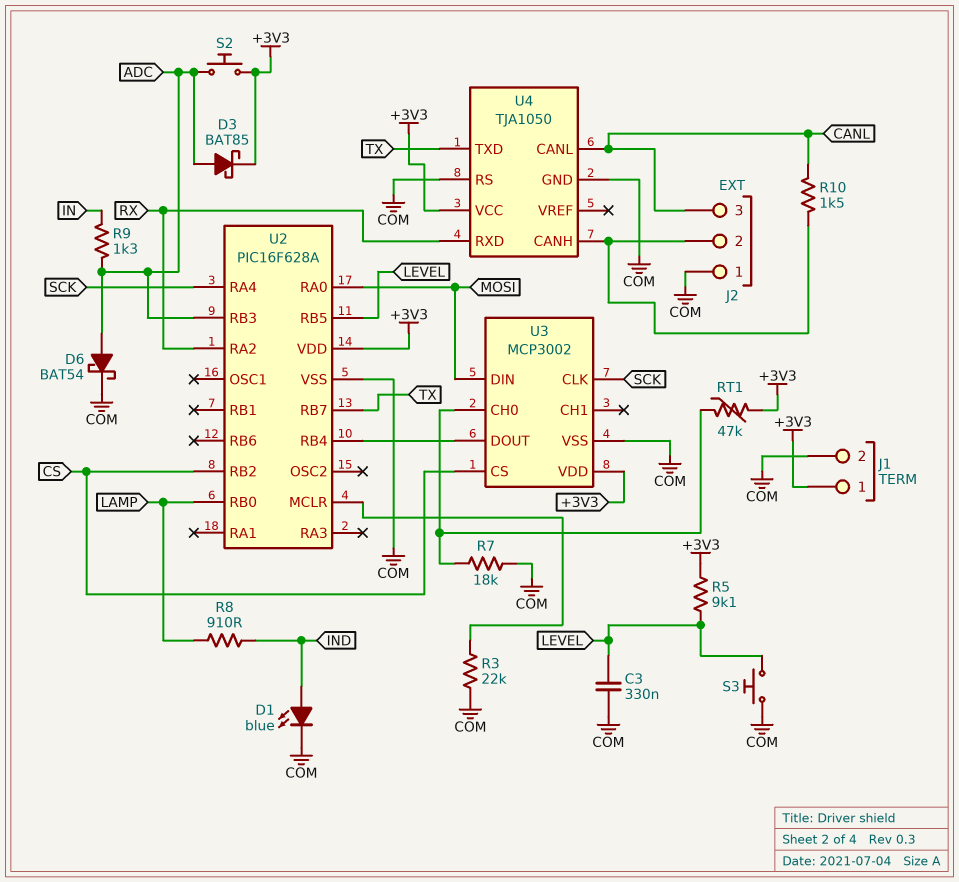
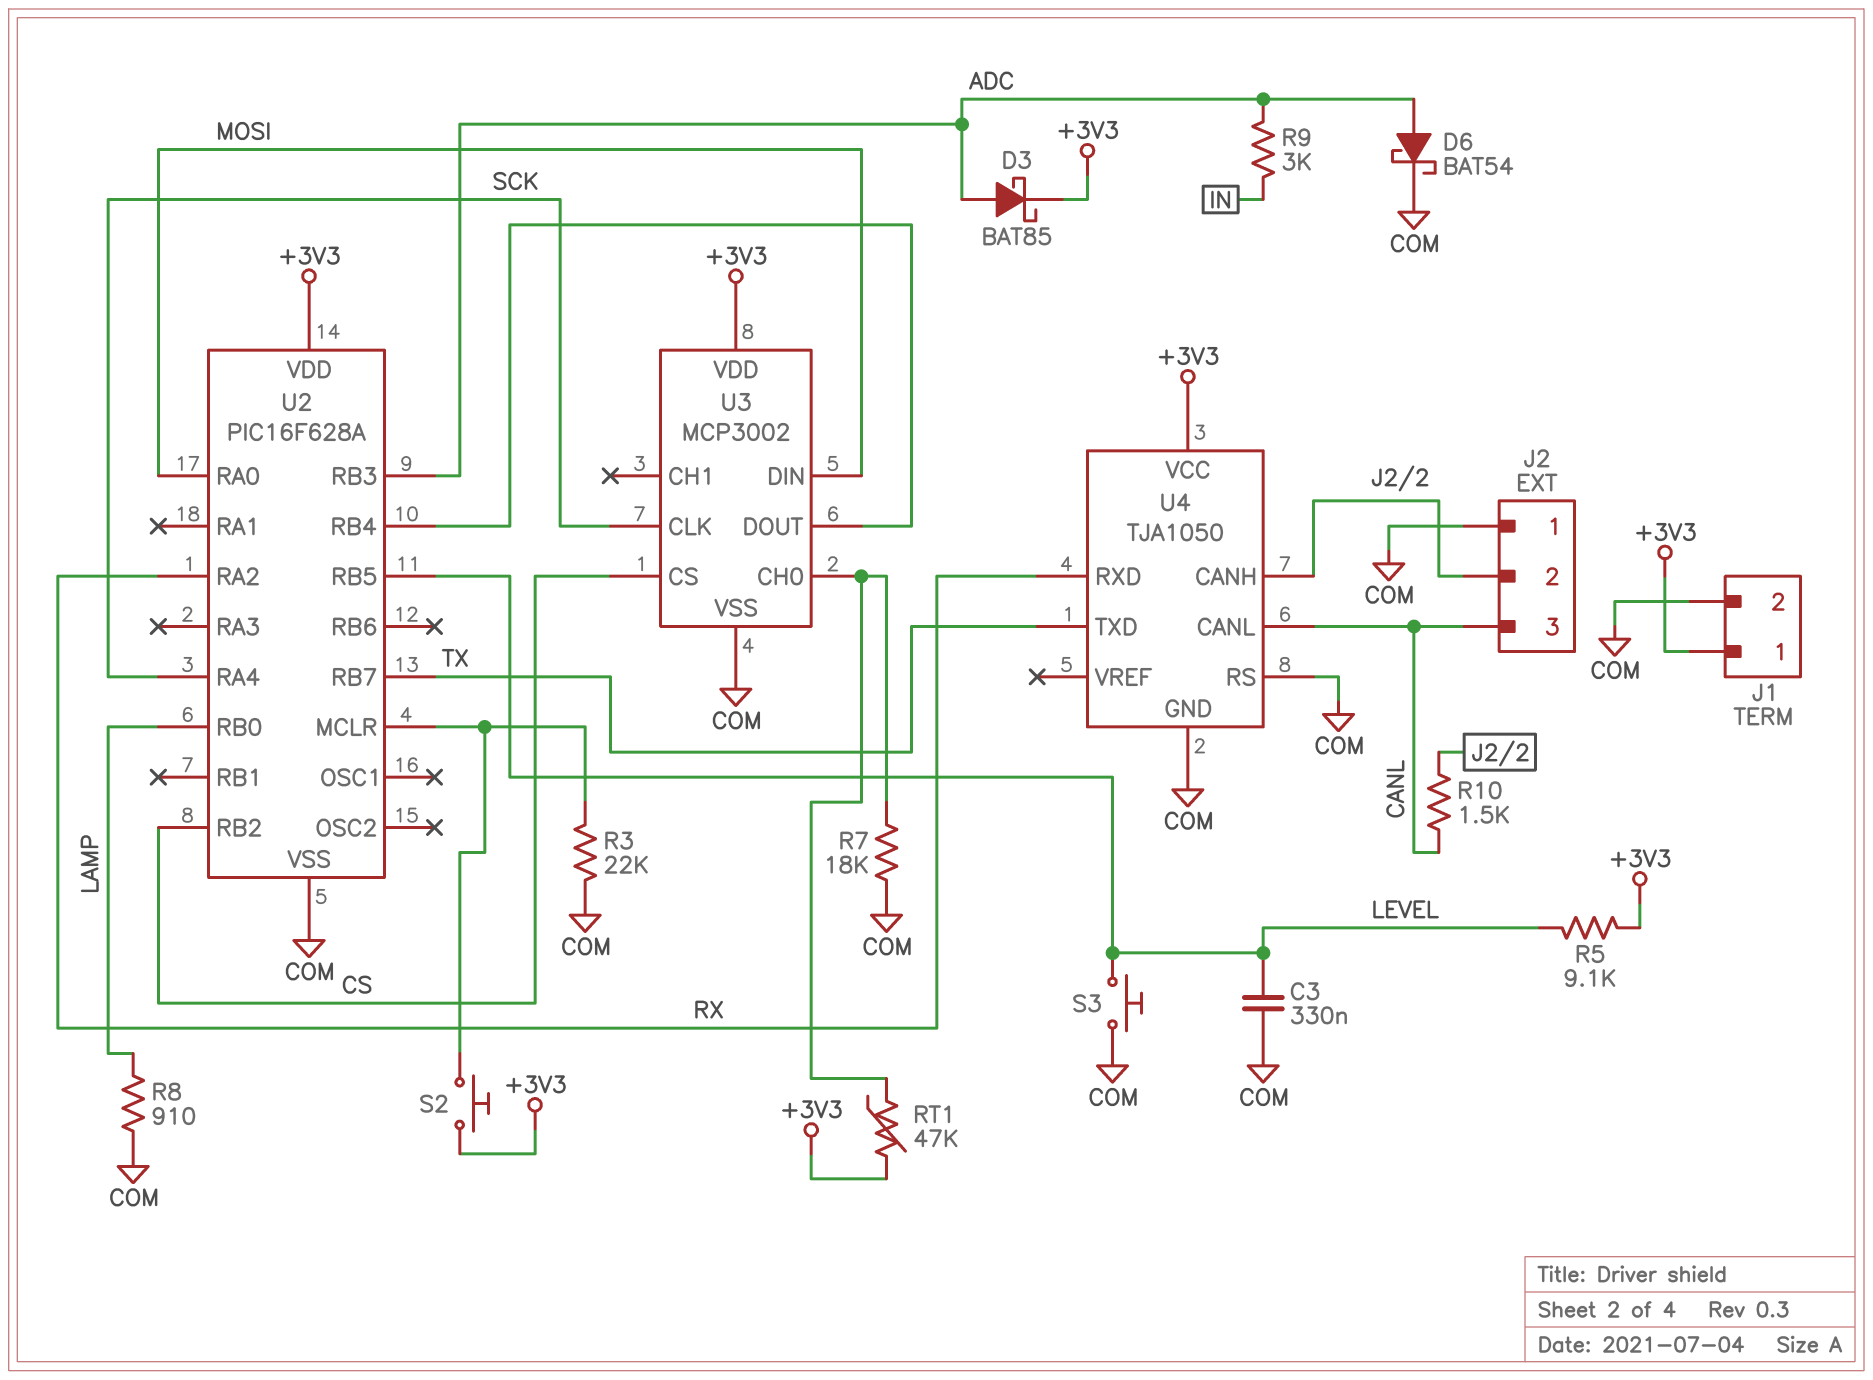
D1: LED blue (A IND, K COM) -> none
R8: 910 (IND, LAMP) -> 910 (COM, LAMP)
R9: 1.3k (ADC, IN) -> 3k (ADC, IN)
S2: button (+3V3, ADC) -> button (+3V3, U2/MCLR)

